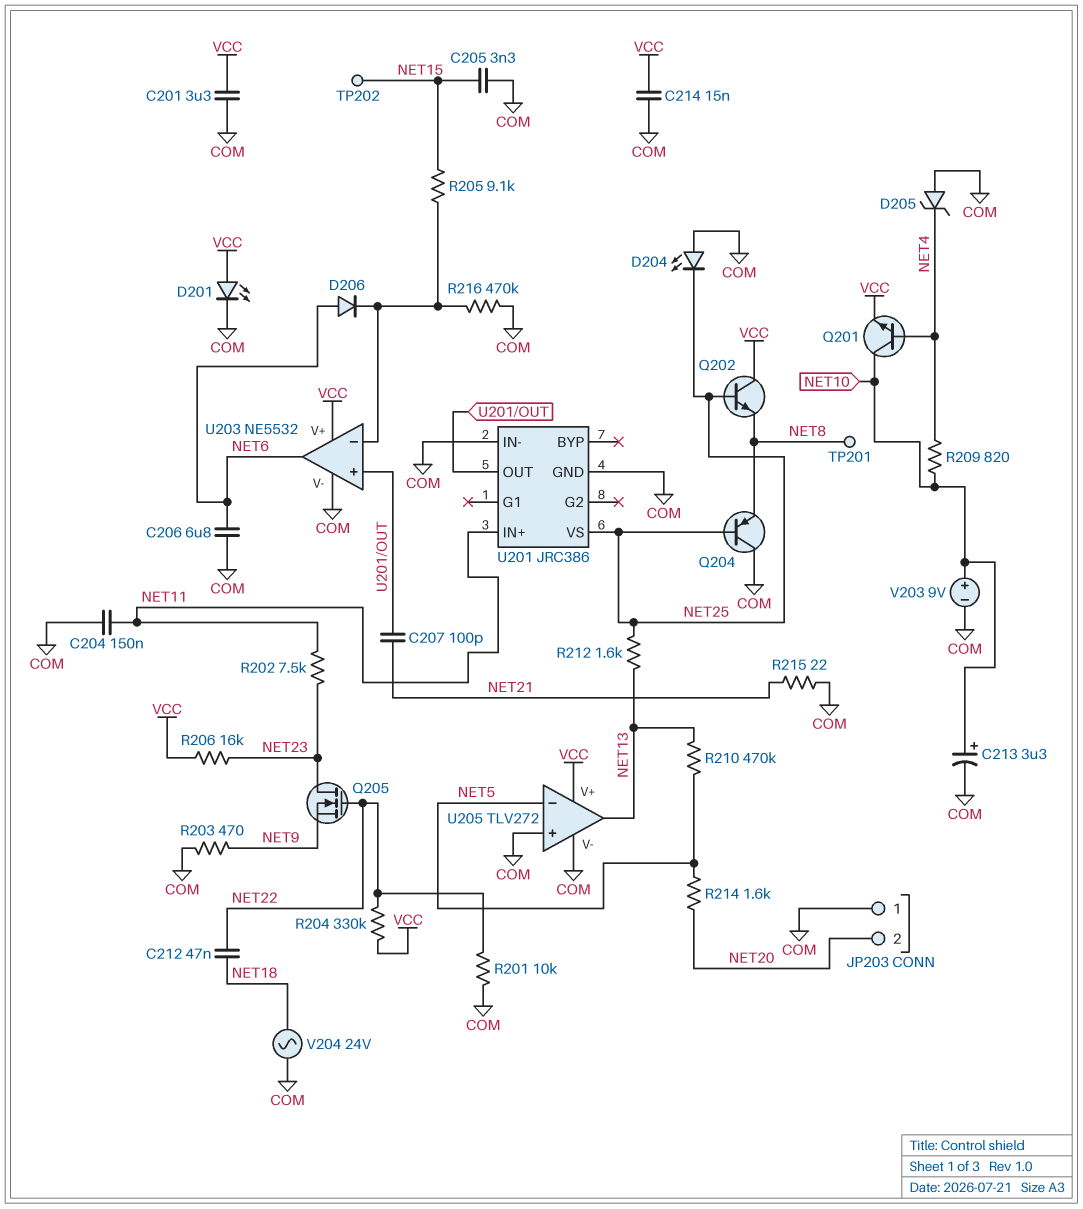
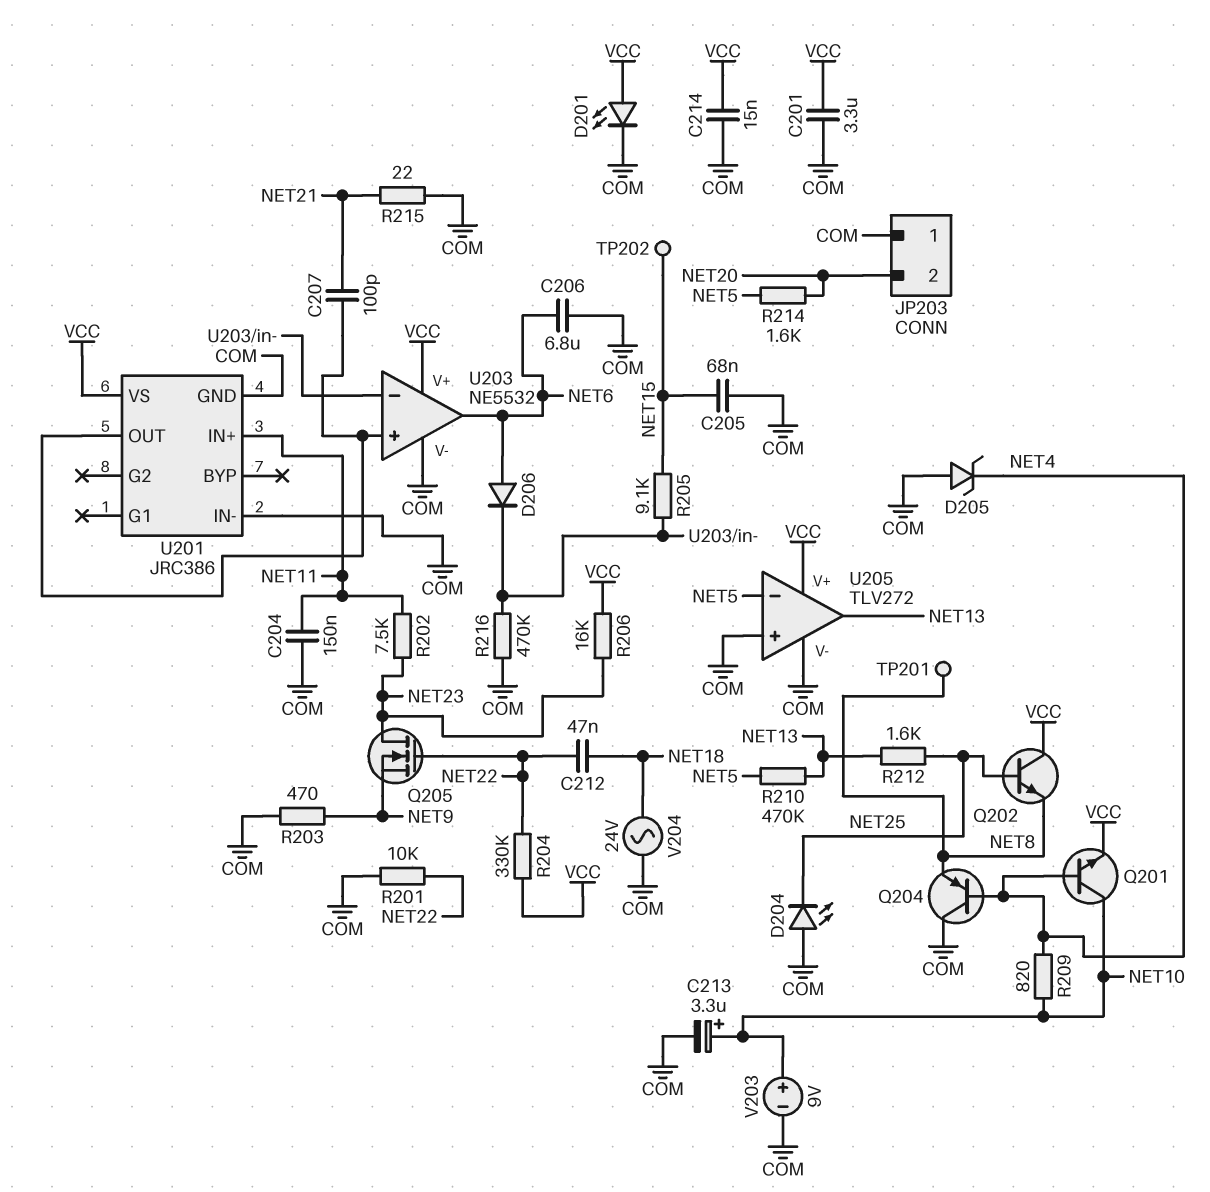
C205: 3.3nF (COM, NET15) -> 68nF (COM, NET15)
Q204: PNP (B NET25, C COM, E NET8) -> PNP (B NET4, C COM, E NET8)
U201 pin VS: NET25 -> VCC

